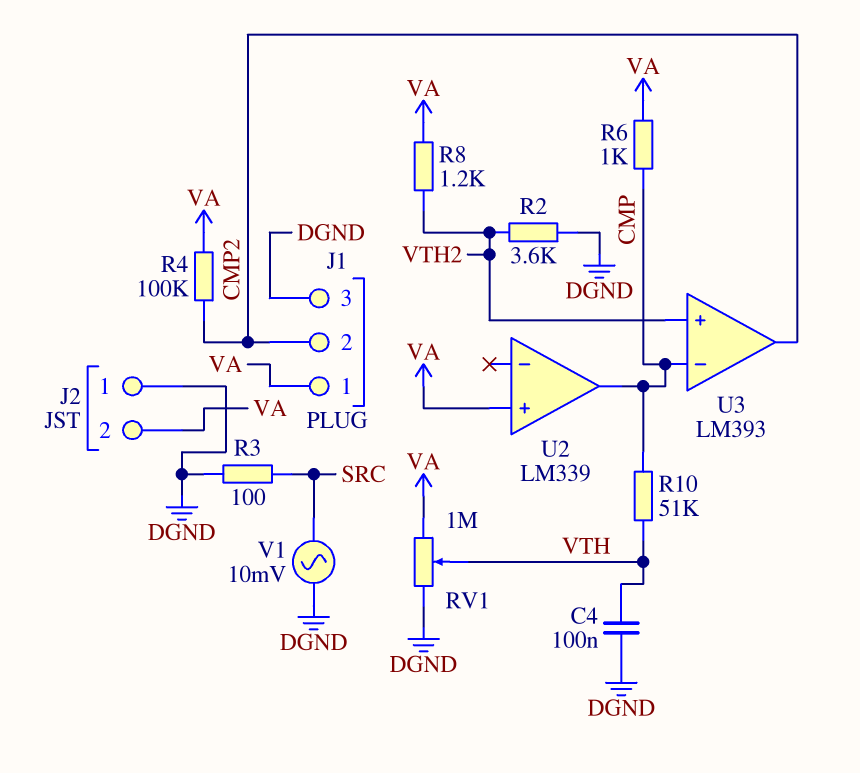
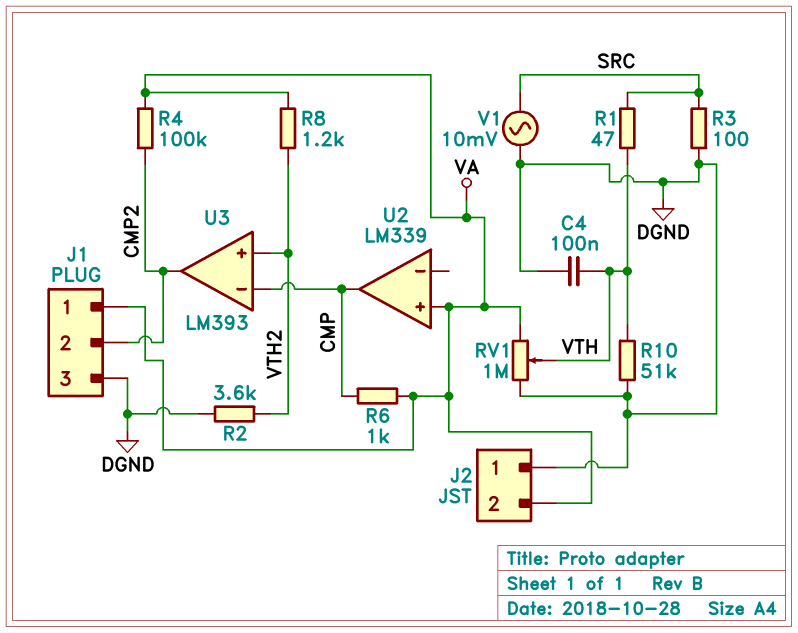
R1: none -> 47 (SRC, VTH)
R10: 51k (CMP, VTH) -> 51k (DGND, VTH)

